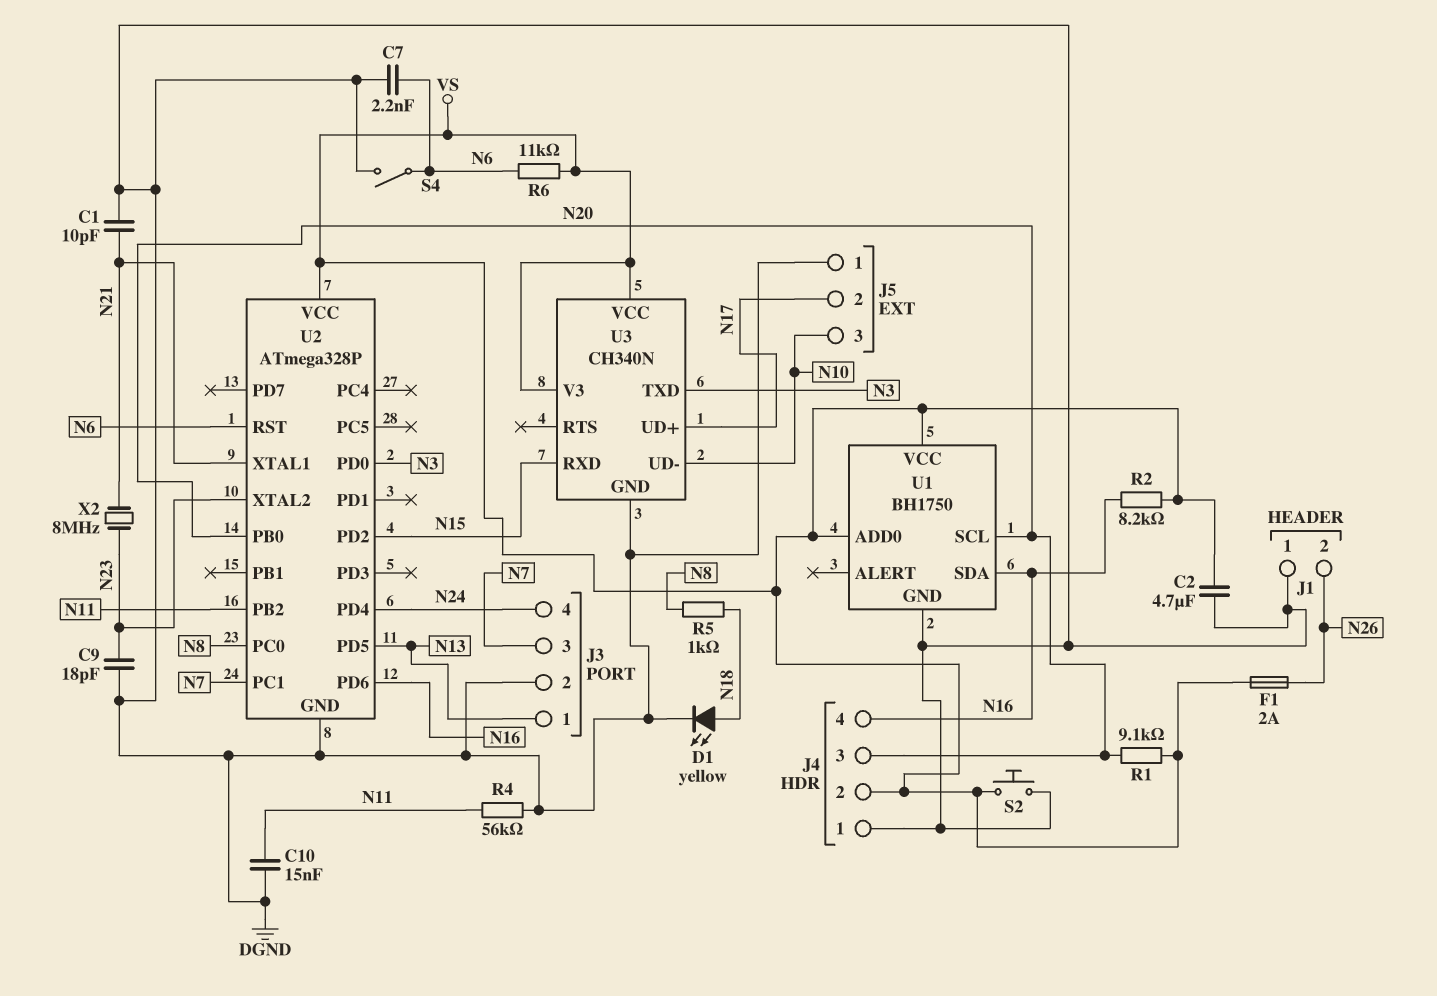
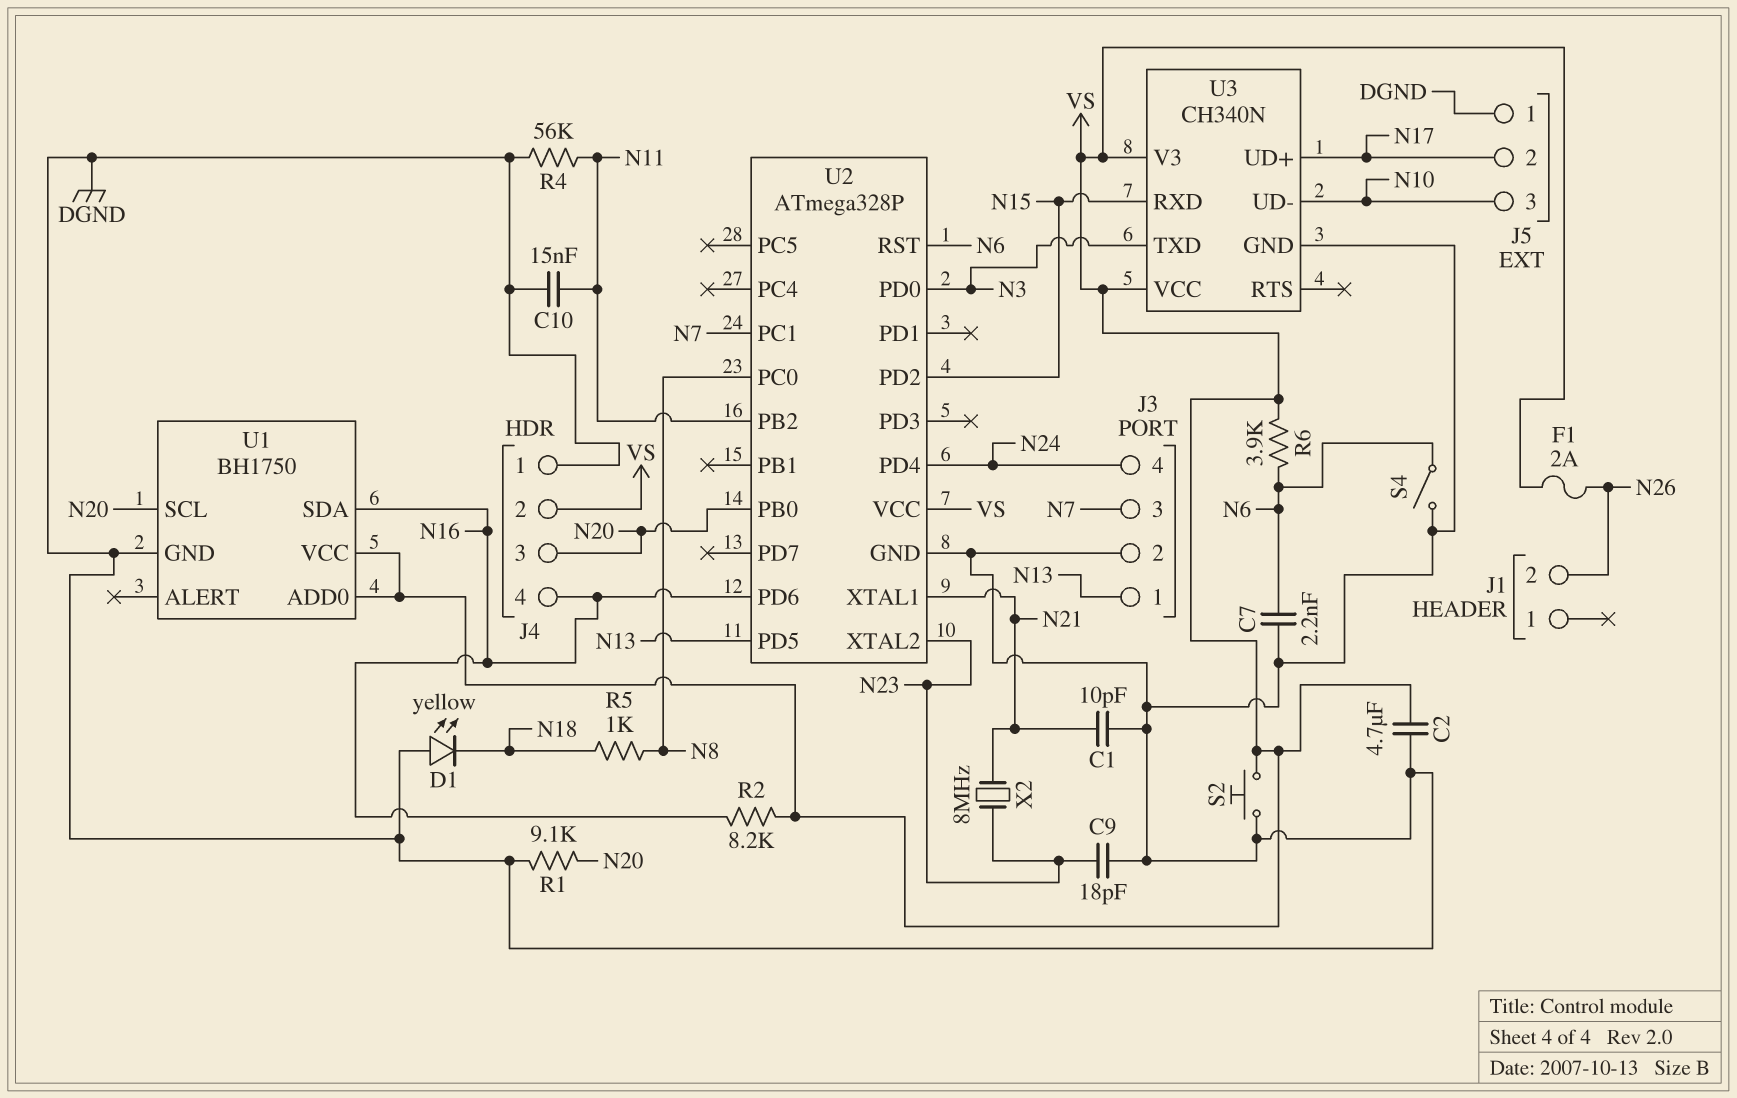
D1: LED yellow (A N18, K DGND) -> LED yellow (A DGND, K N18)
J1 pin 1: DGND -> none
R1: 9.1k (N20, VS) -> 9.1k (DGND, N20)
R6: 11k (N6, VS) -> 3.9k (N6, VS)

